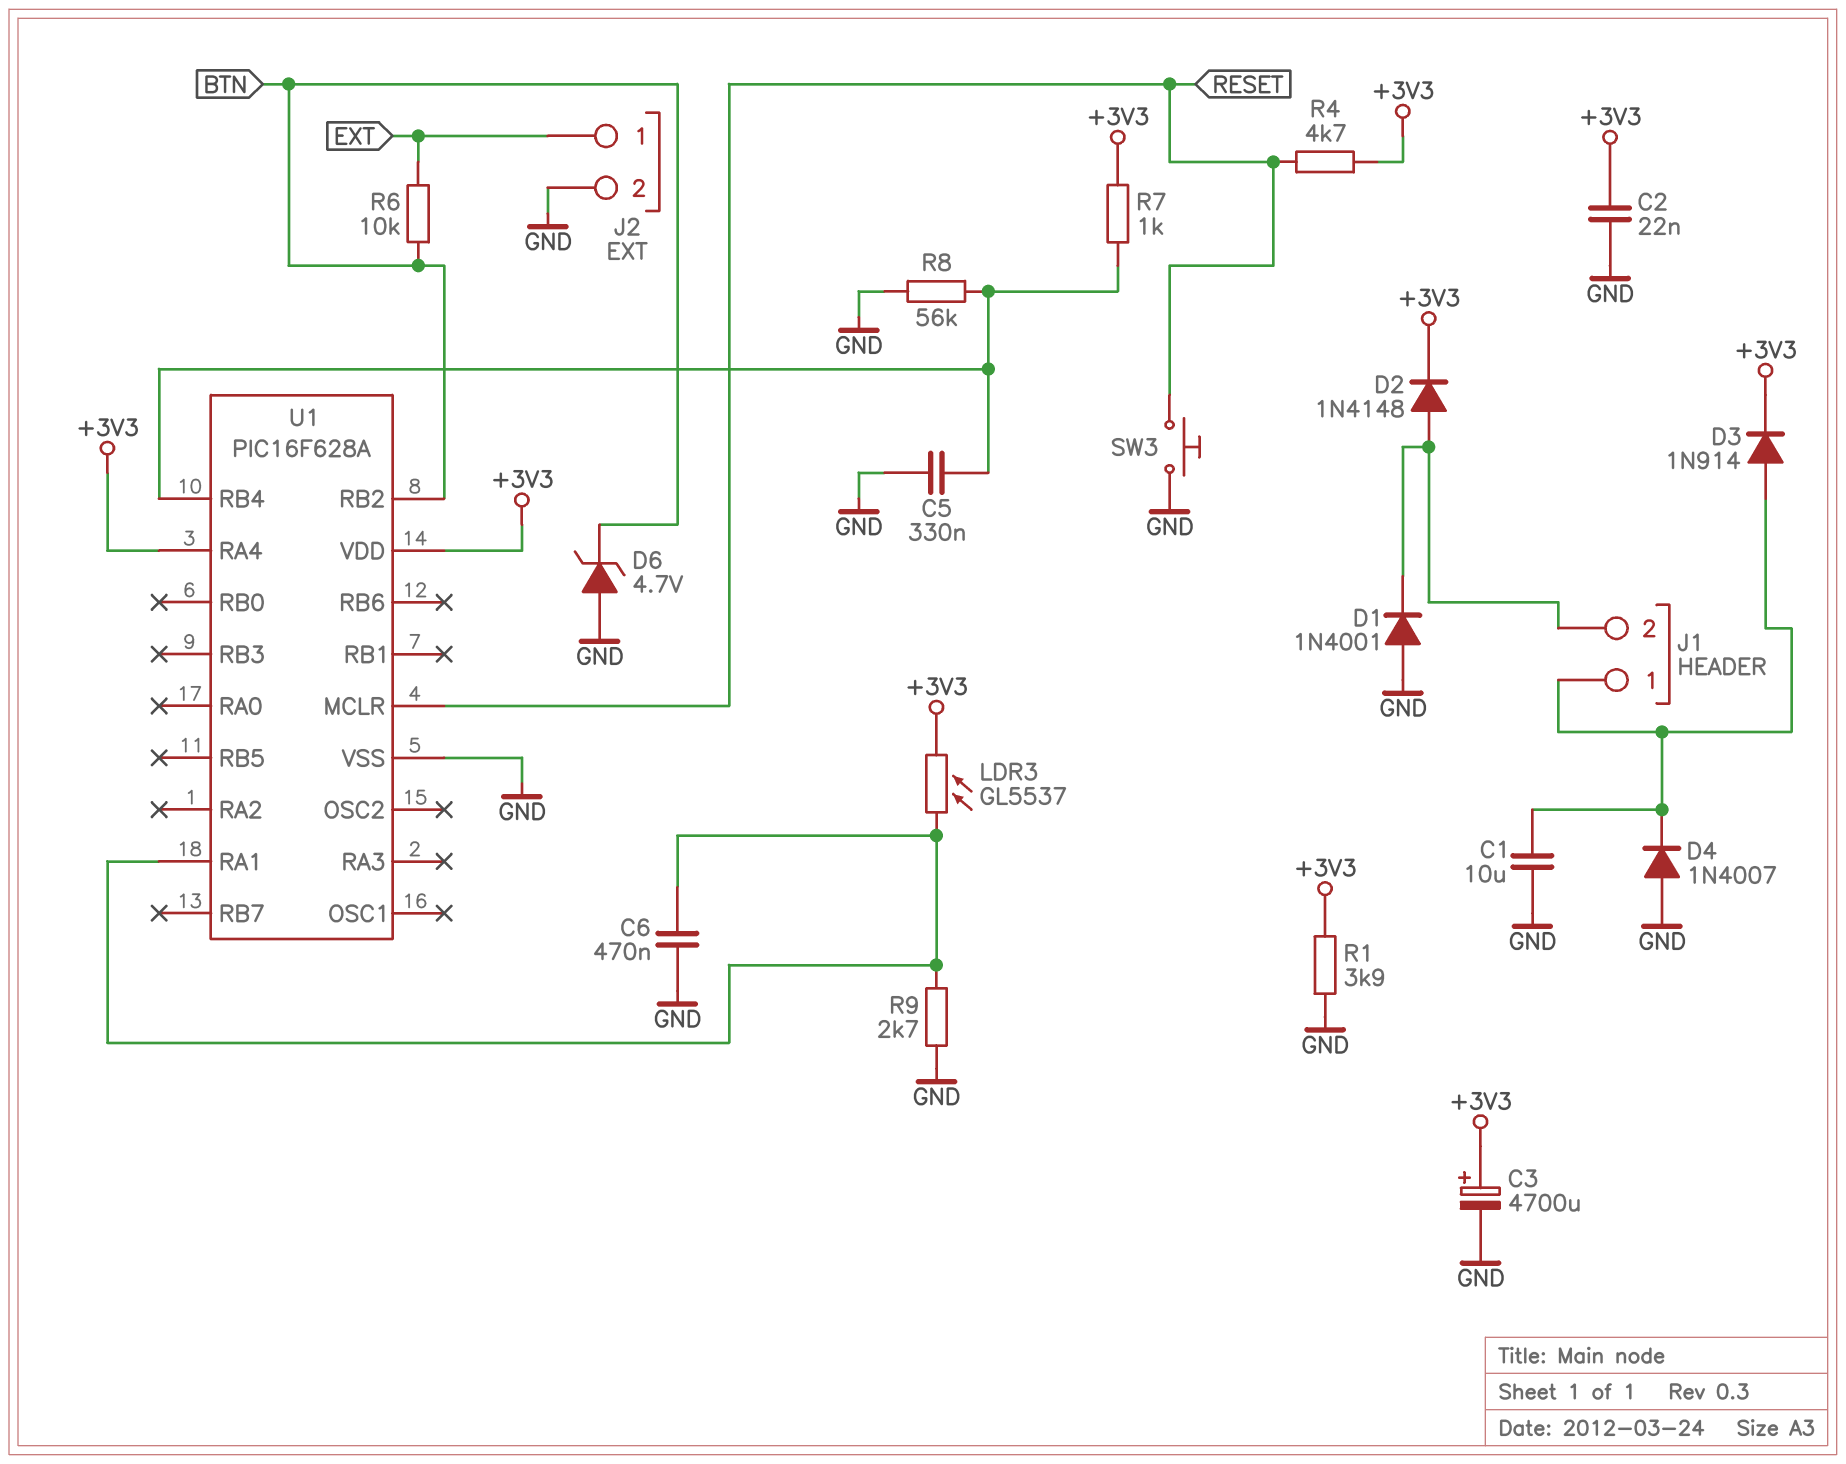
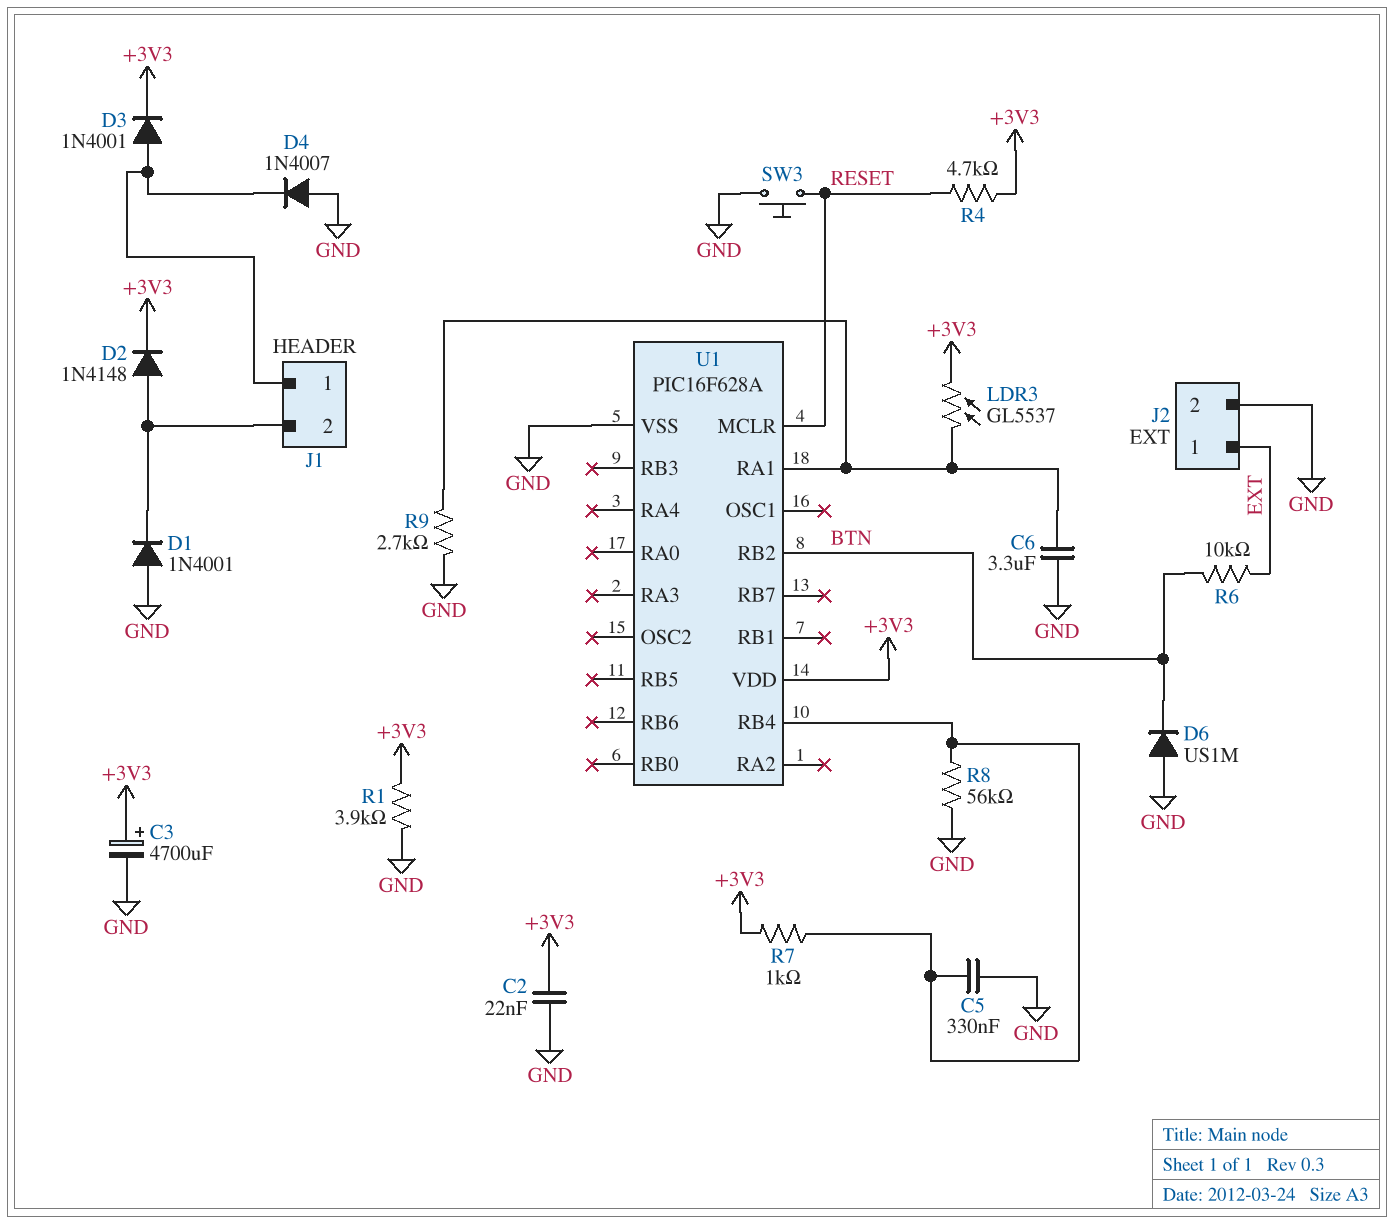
C1: 10uF (GND, J1/1) -> none
C6: 470nF (GND, U1/RA1) -> 3.3uF (GND, U1/RA1)
D3: diode 1N914 (A J1/1, K +3V3) -> diode 1N4001 (A J1/1, K +3V3)
D6: zener 4.7V (A GND, K BTN) -> diode US1M (A GND, K BTN)
U1 pin RA4: +3V3 -> none

